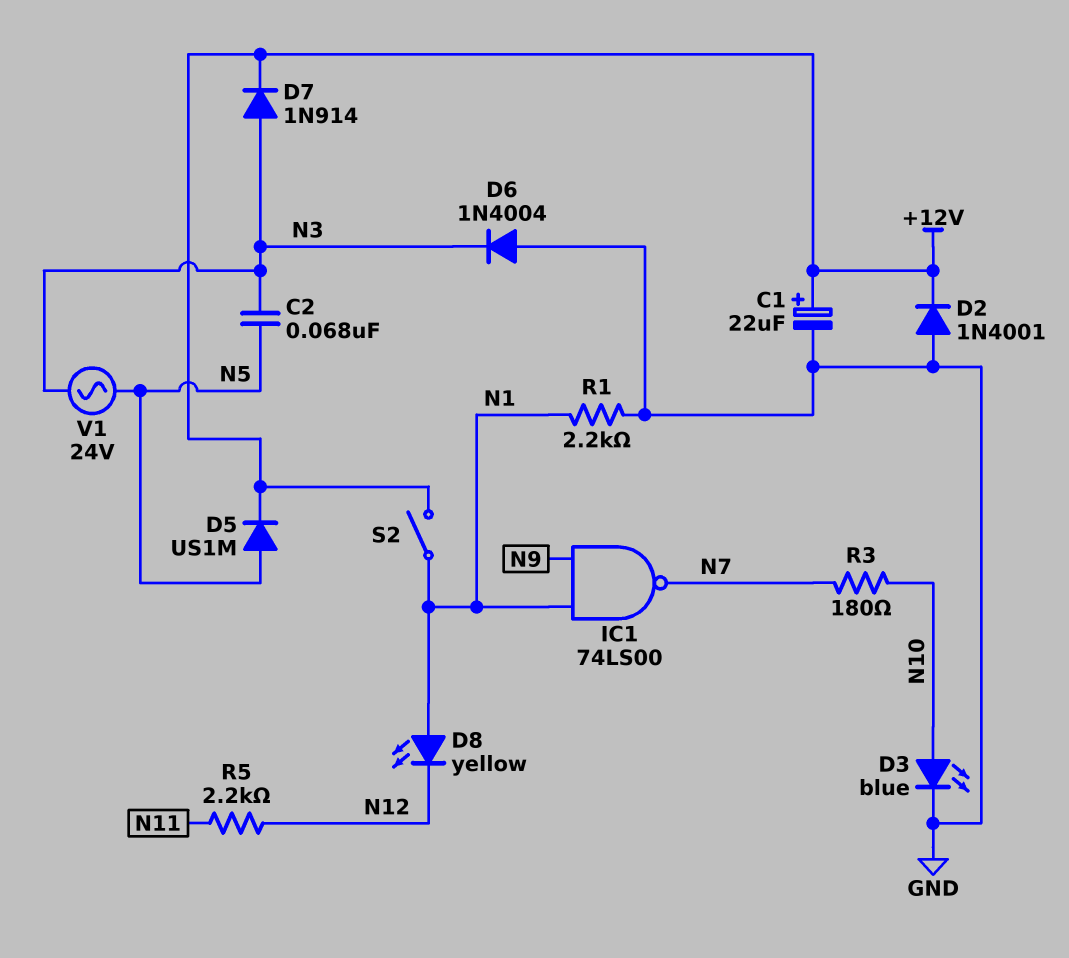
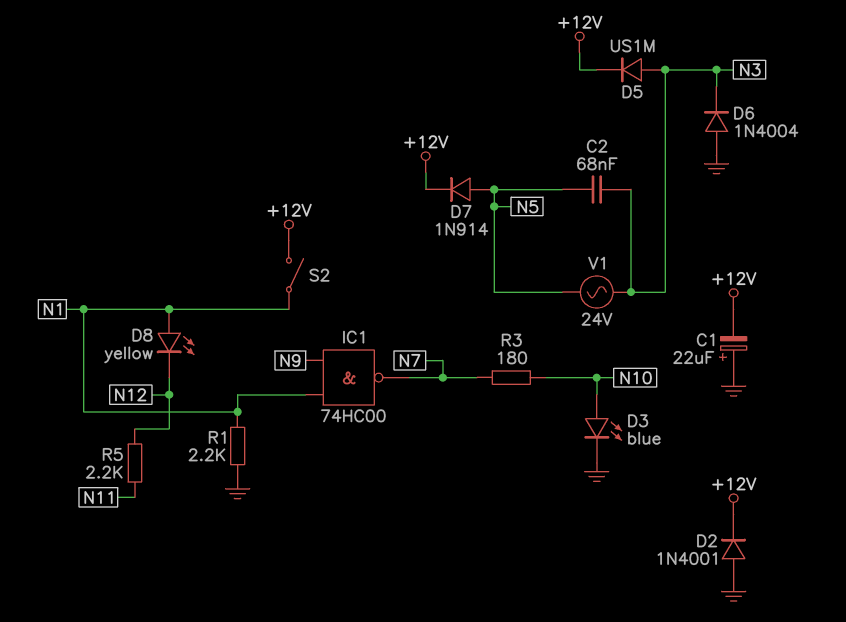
C1: 22uF (plus +12V, minus GND) -> 22uF (plus GND, minus +12V)
D5: diode US1M (A N5, K +12V) -> diode US1M (A N3, K +12V)
D7: diode 1N914 (A N3, K +12V) -> diode 1N914 (A N5, K +12V)
IC1: NAND 74LS00 (in N1, in N9, out N7) -> NAND 74HC00 (in N1, in N9, out N7)

